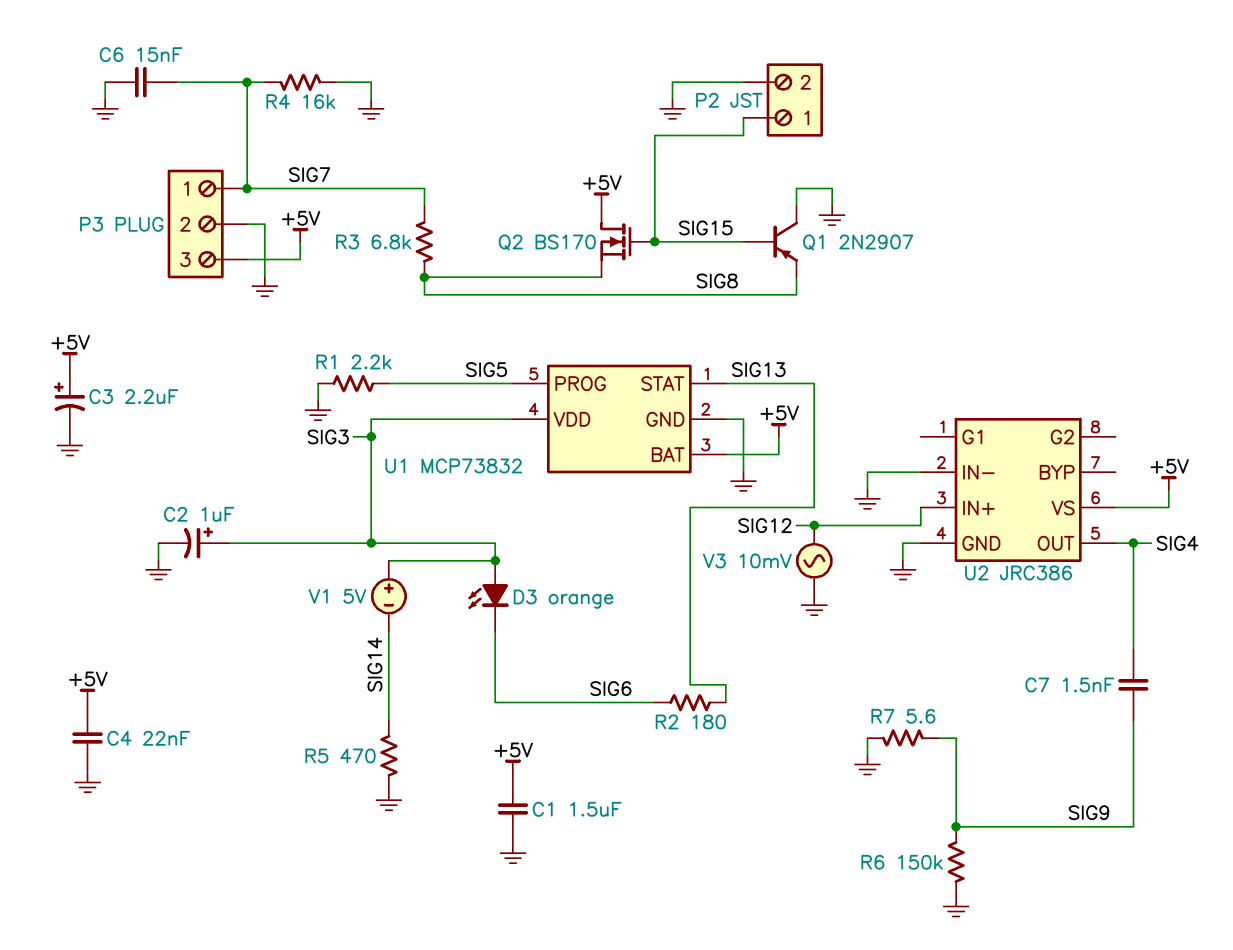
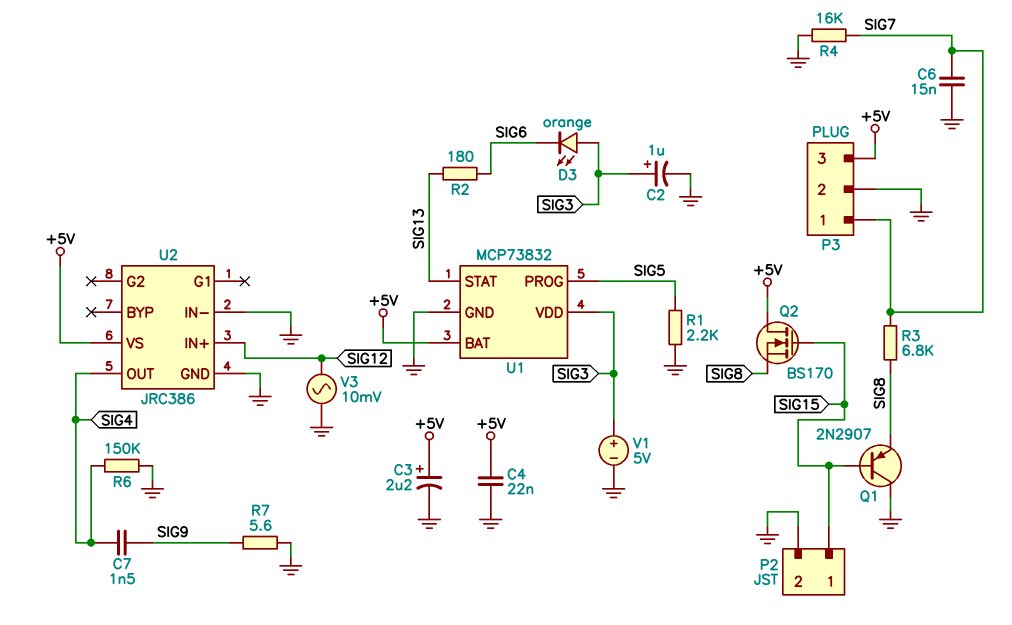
C1: 1.5uF (+5V, GND) -> none
R5: 470 (GND, SIG14) -> none
R6: 150k (GND, SIG9) -> 150k (GND, SIG4)
V1: 5V (plus SIG3, minus SIG14) -> 5V (plus SIG3, minus GND)

